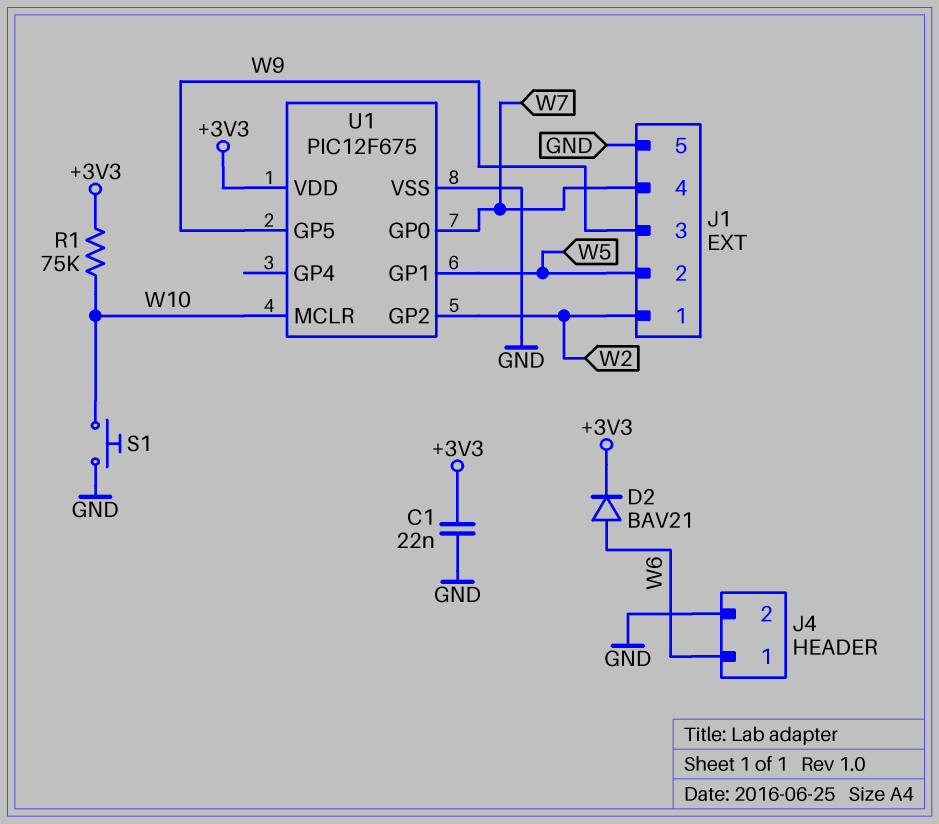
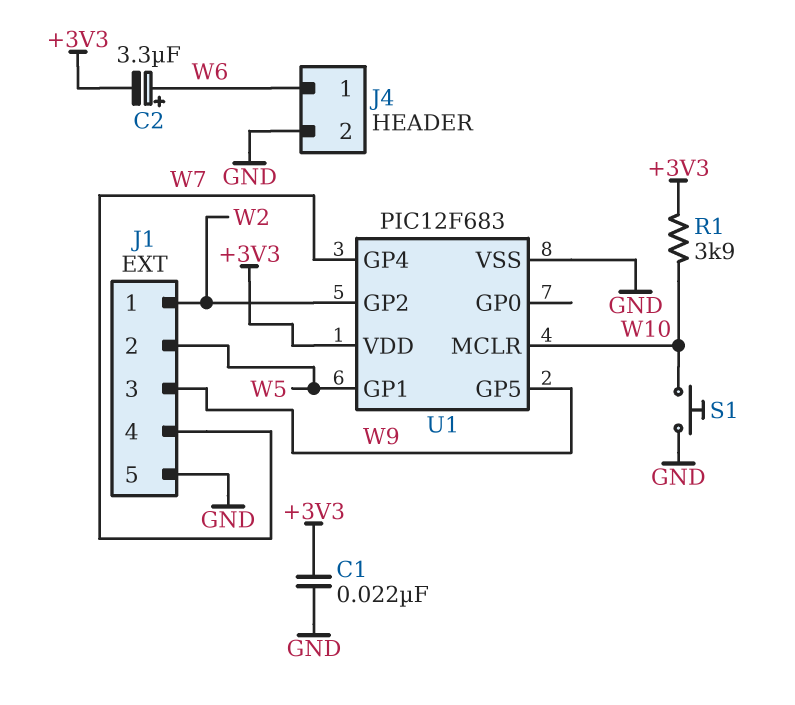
C2: none -> 3.3uF (plus W6, minus +3V3)
D2: diode BAV21 (A W6, K +3V3) -> none
R1: 75k (+3V3, W10) -> 3.9k (+3V3, W10)
U1: PIC12F675 -> PIC12F683
U1 pin GP0: W7 -> none
U1 pin GP4: none -> W7

